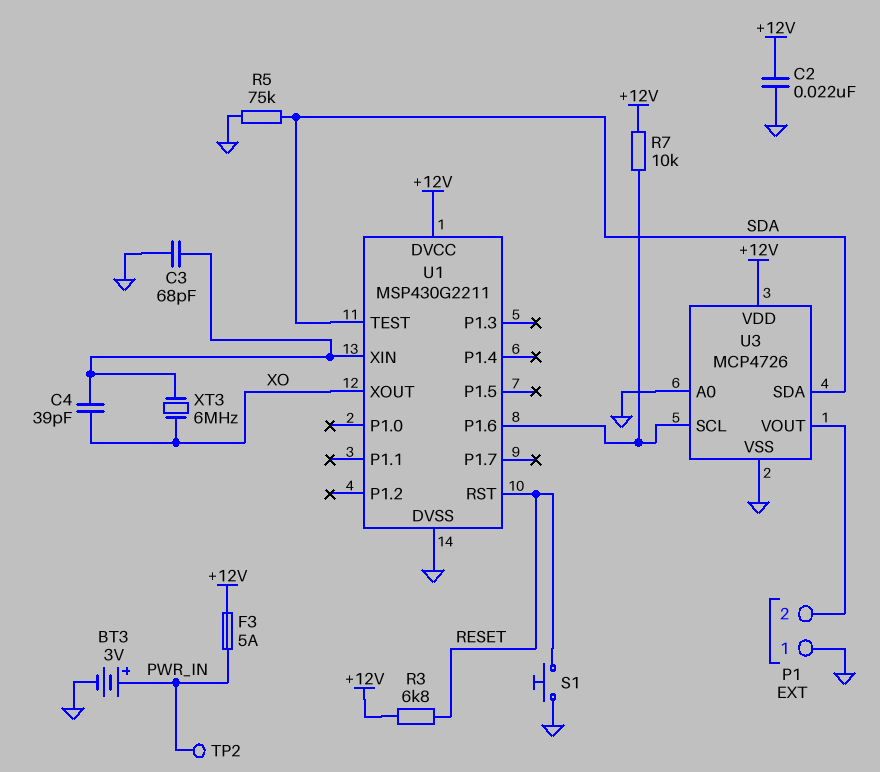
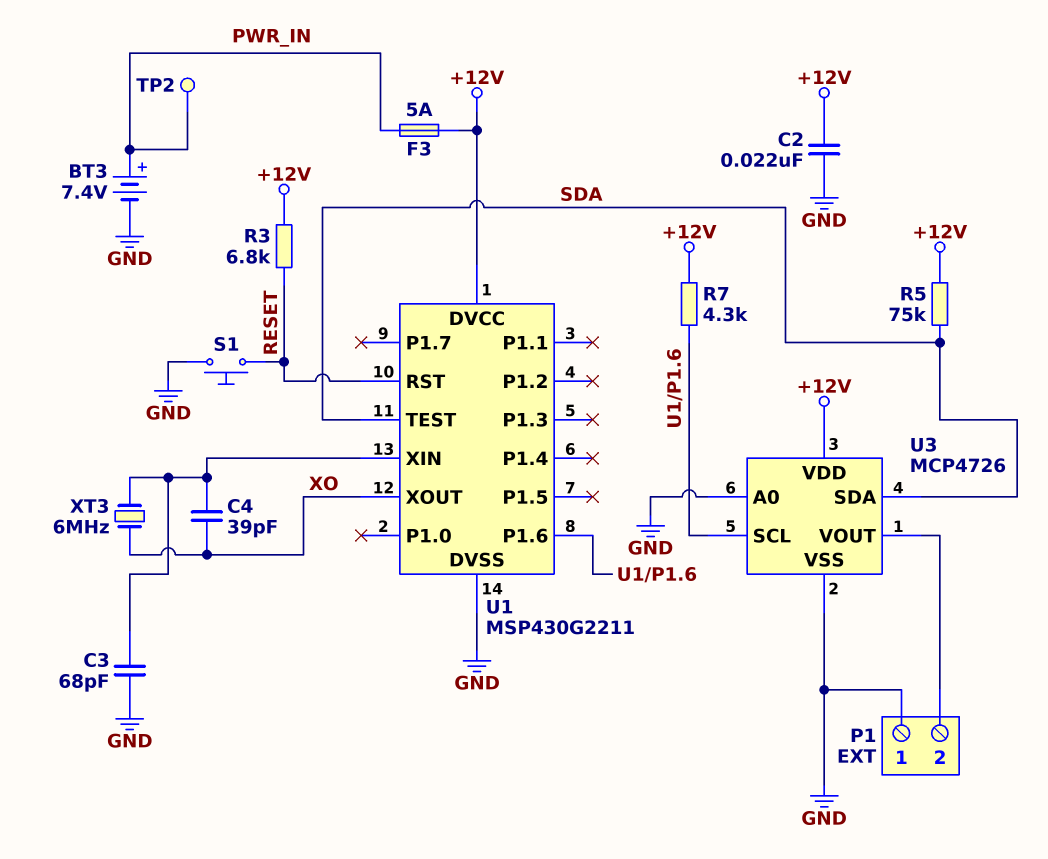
BT3: 3V (plus PWR_IN, minus GND) -> 7.4V (plus PWR_IN, minus GND)
R5: 75k (GND, SDA) -> 75k (+12V, SDA)
R7: 10k (+12V, U1/P1.6) -> 4.3k (+12V, U1/P1.6)

